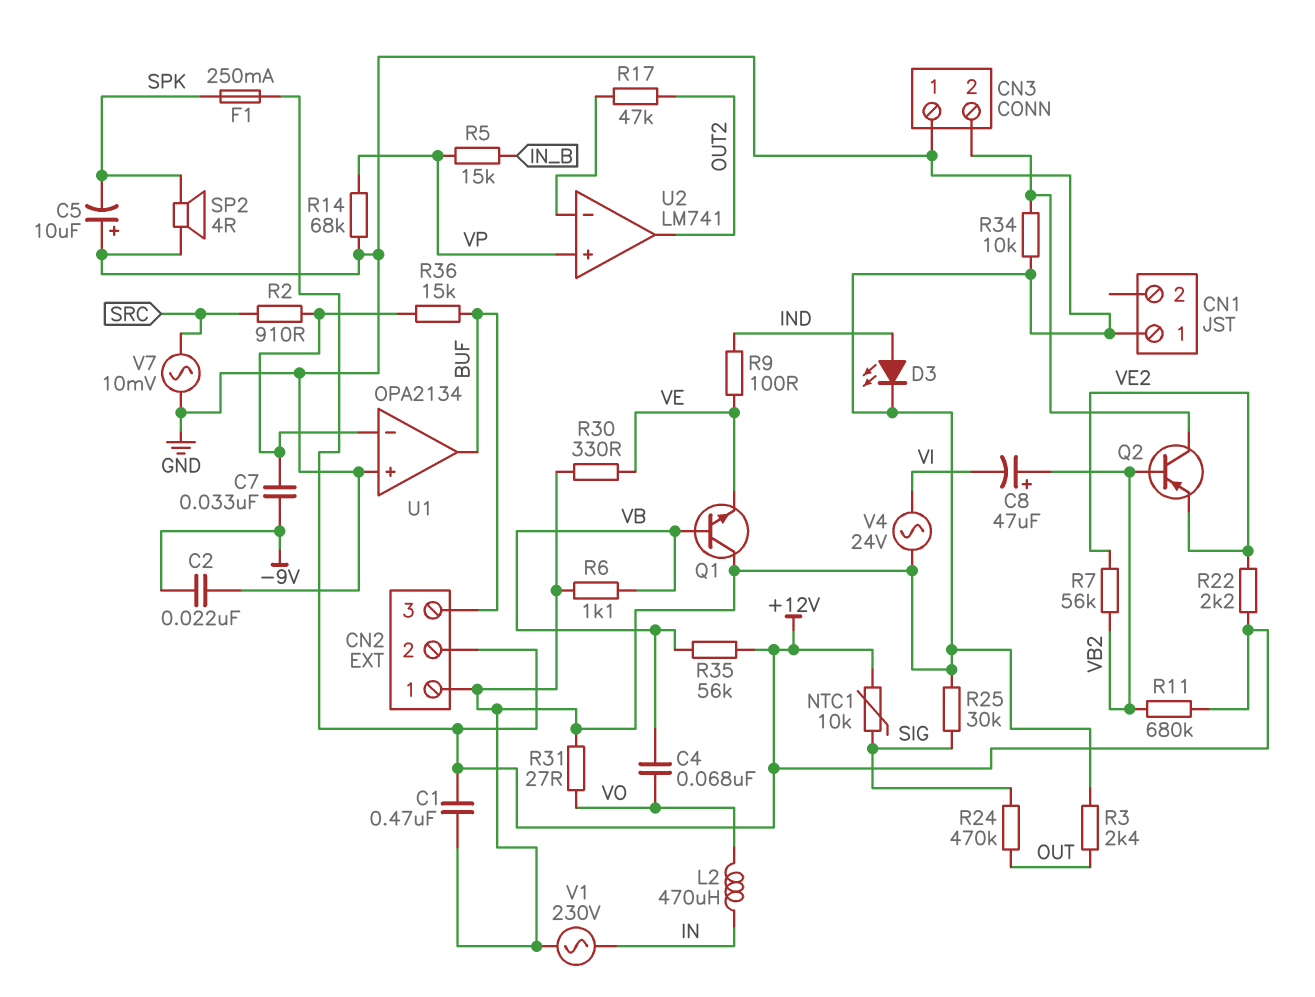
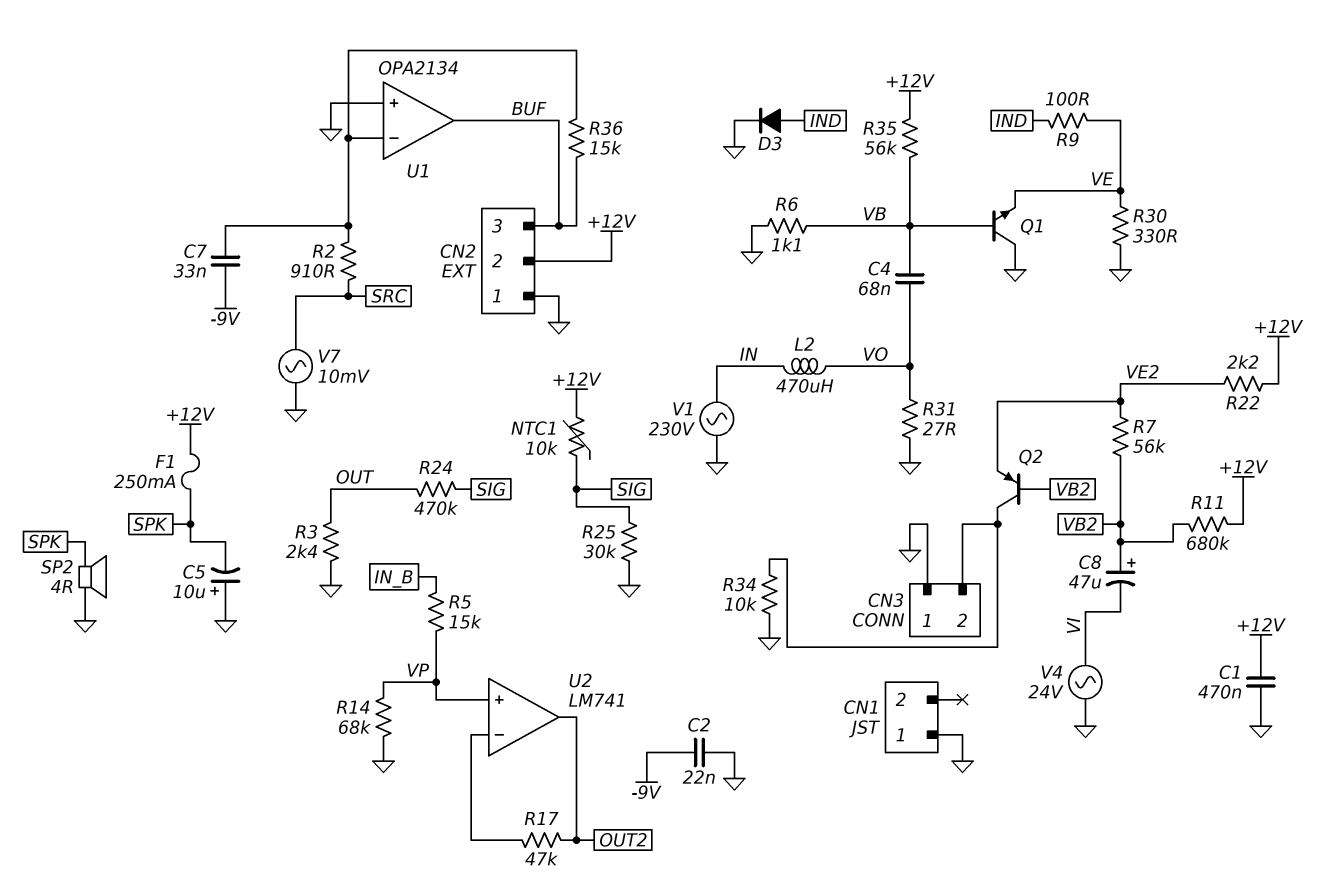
D3: LED (A IND, K GND) -> diode (A IND, K GND)

